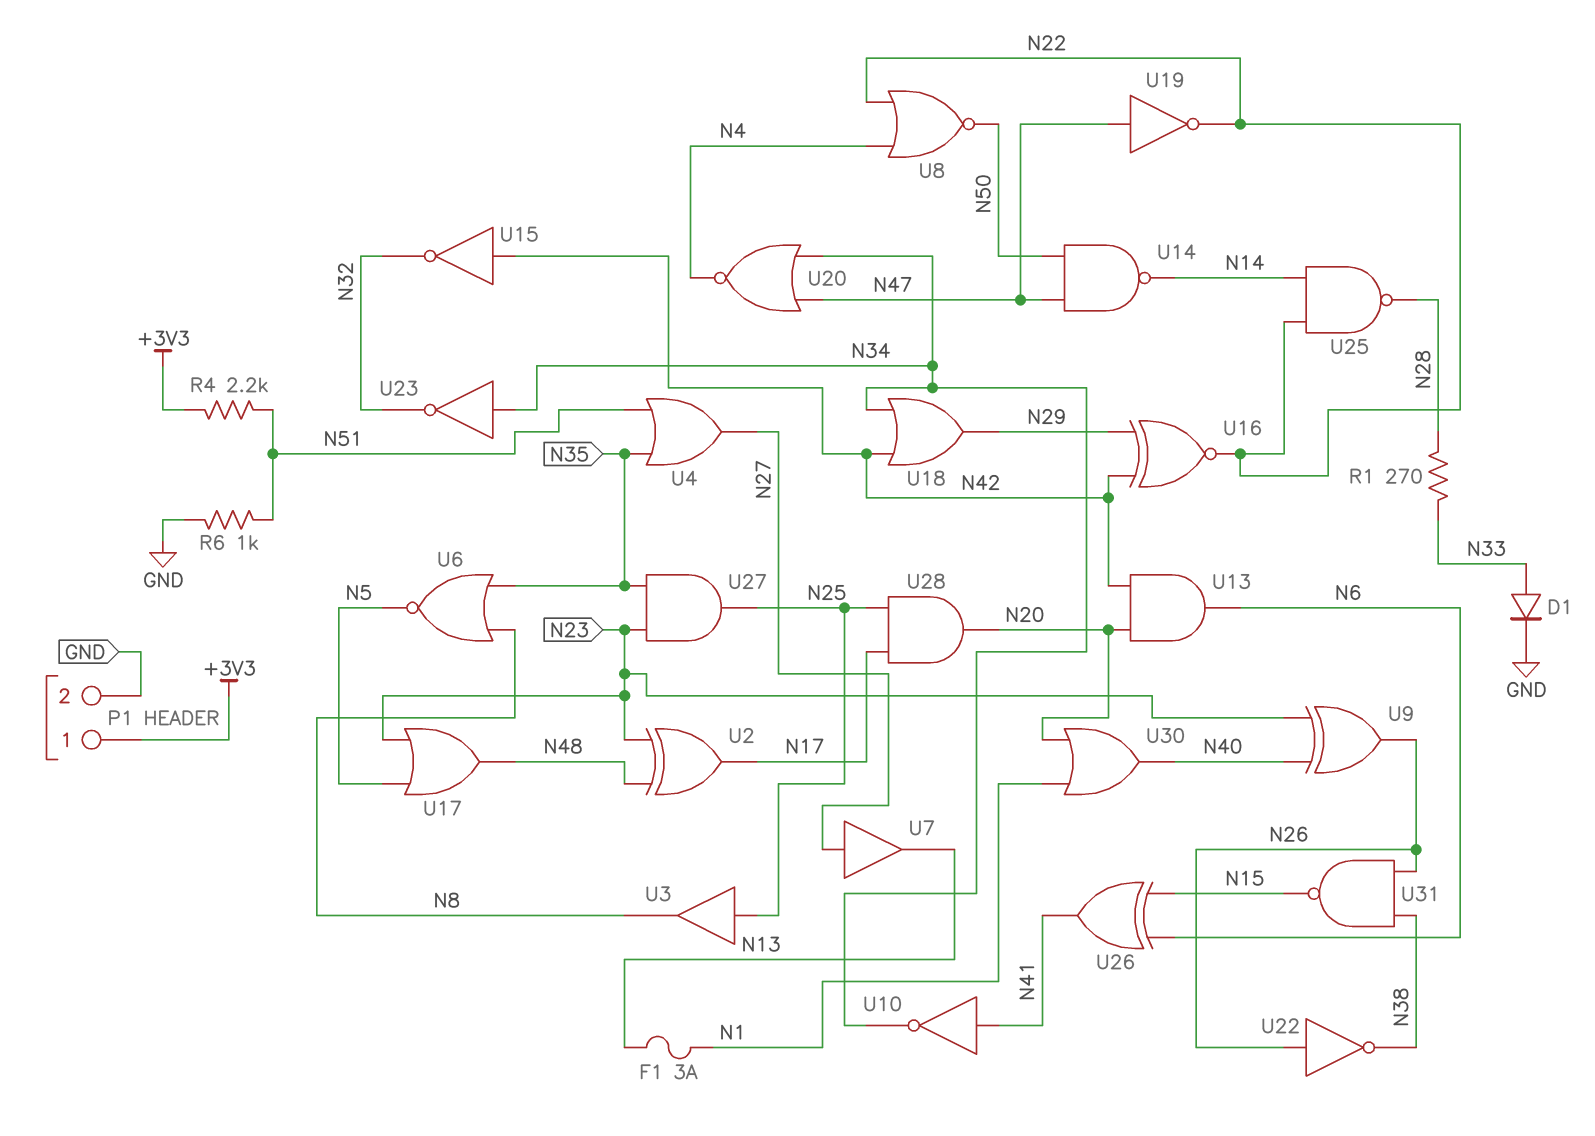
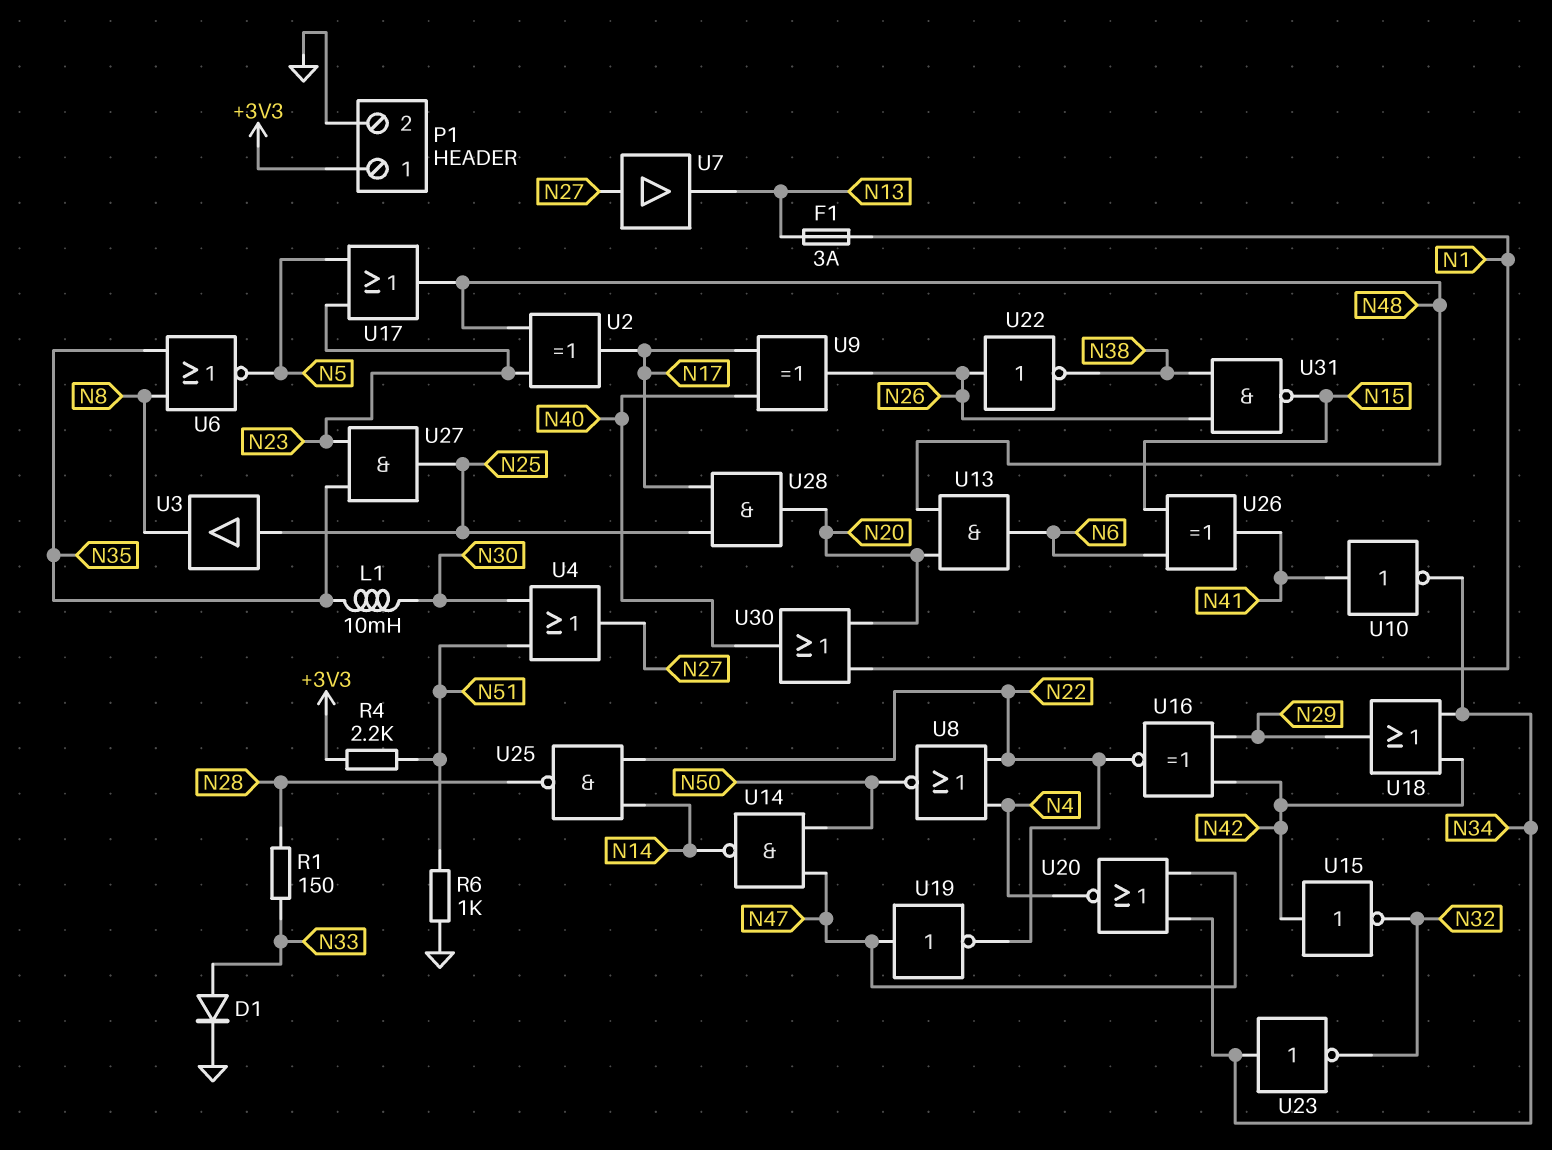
L1: none -> 10mH (N30, N35)
R1: 270 (N28, N33) -> 150 (N28, N33)
U4: OR (in N35, in N51, out N27) -> OR (in N30, in N51, out N27)
U9: XOR (in N23, in N40, out N26) -> XOR (in N17, in N40, out N26)
U13: AND (in N20, in N42, out N6) -> AND (in N20, in N48, out N6)

